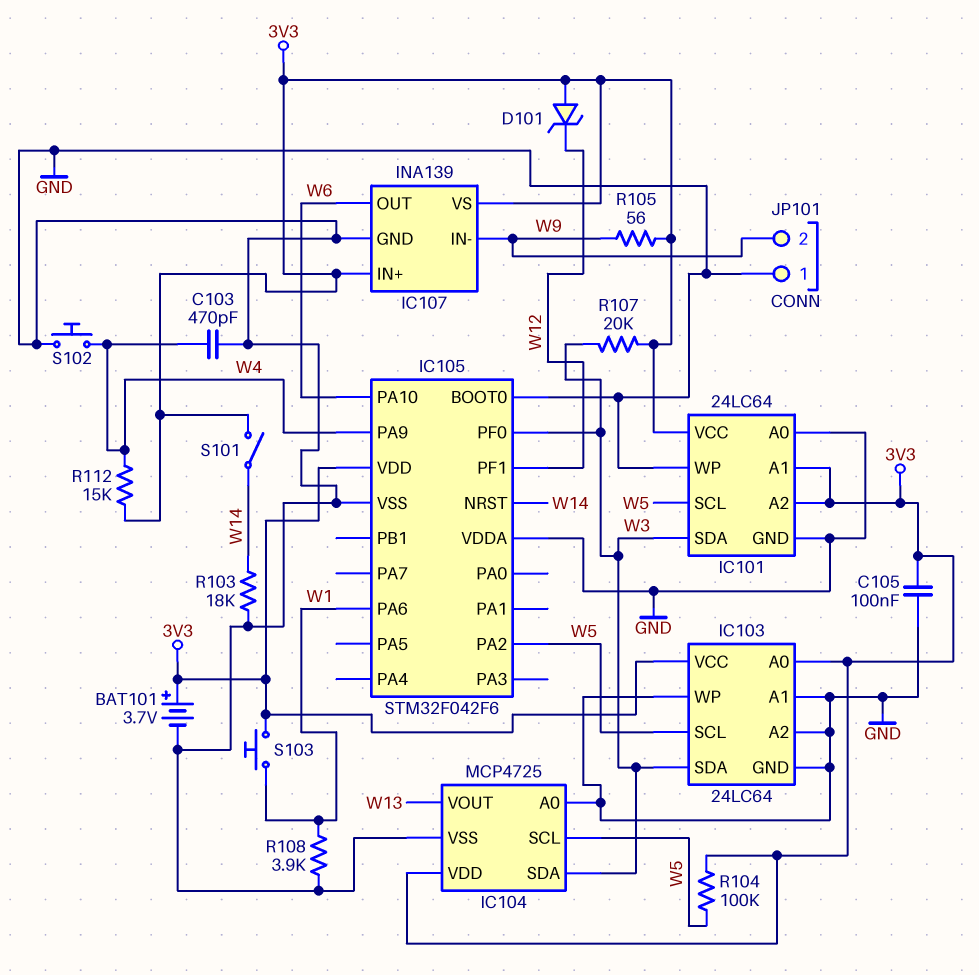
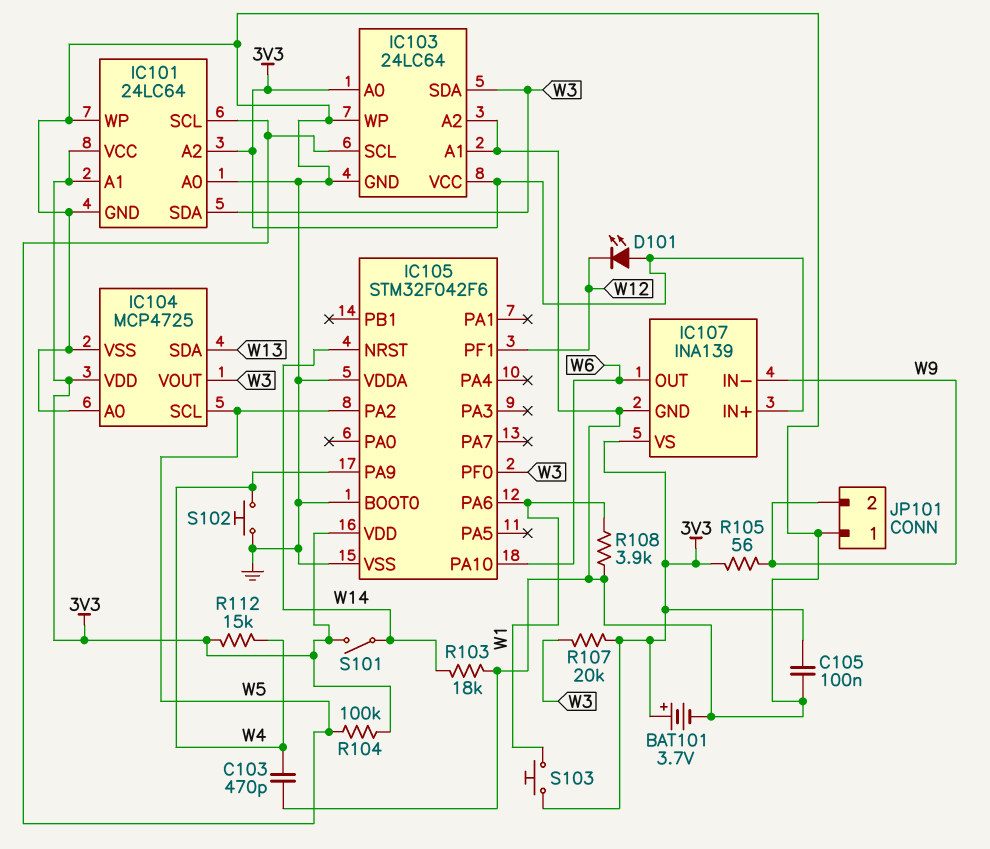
D101: zener (A 3V3, K W12) -> LED (A 3V3, K W12)
IC104 pin SDA: W3 -> W13
IC104 pin VOUT: W13 -> W3

